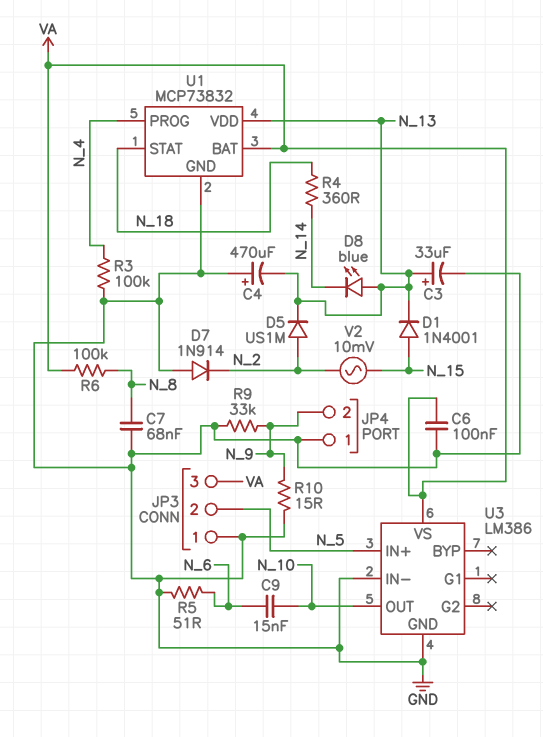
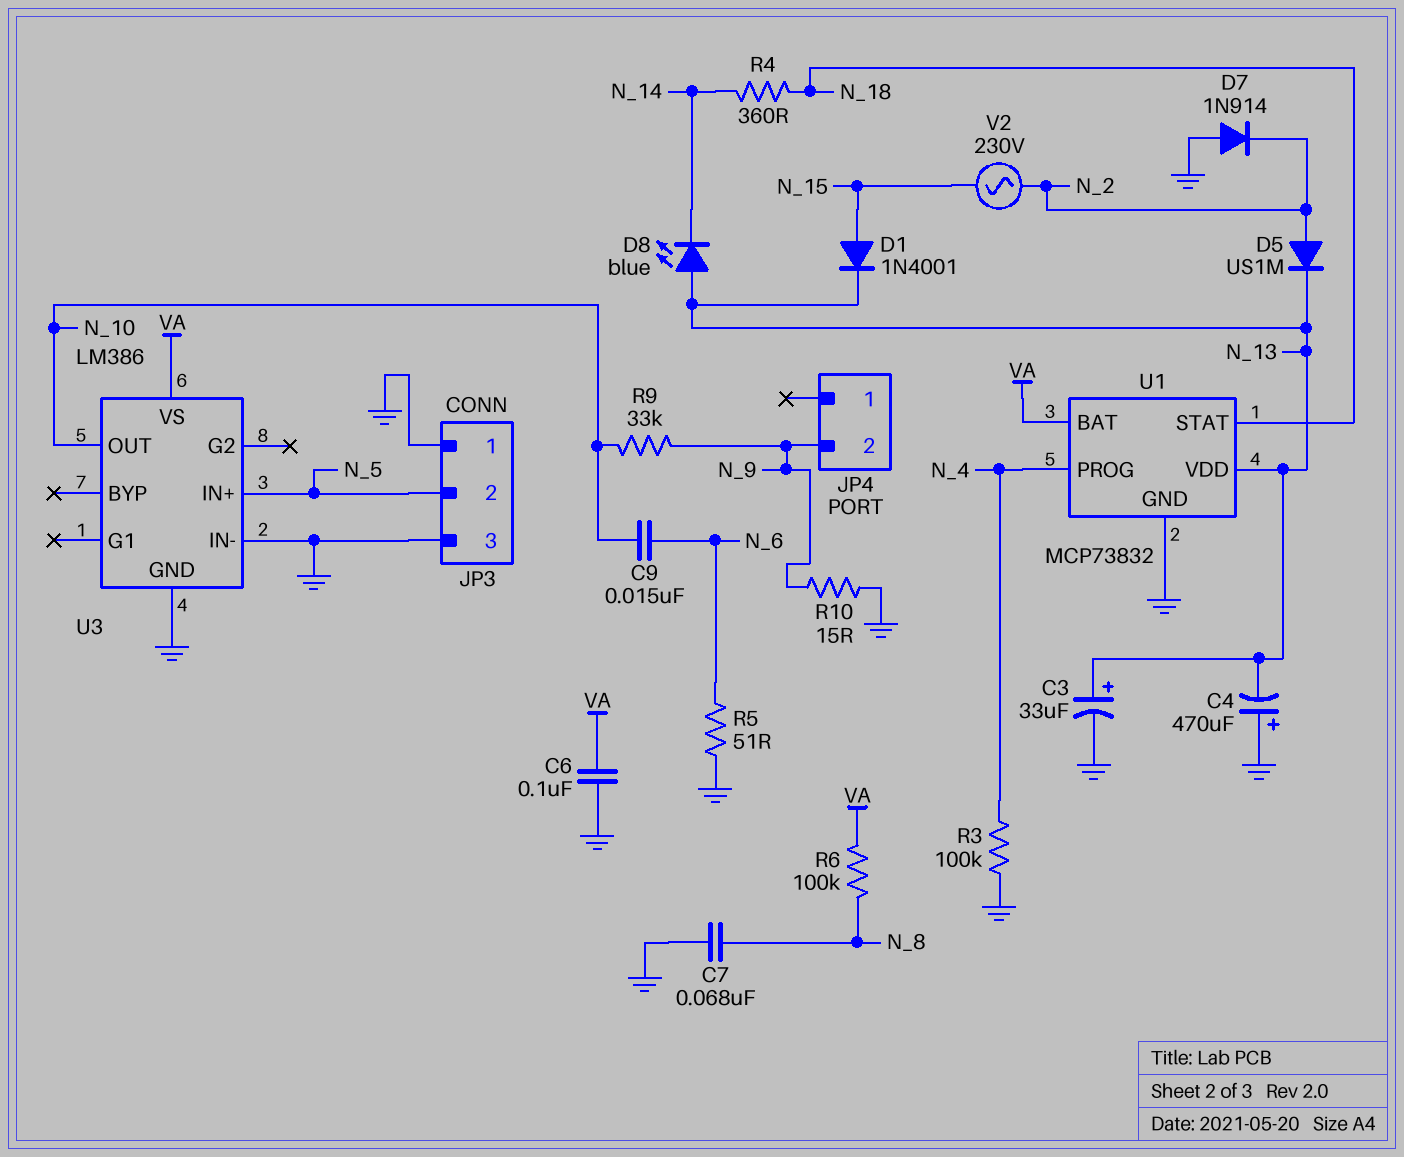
JP3 pin 3: VA -> GND
JP4 pin 1: GND -> none
R9: 33k (GND, N_9) -> 33k (N_9, N_10)
V2: AC 10mV (N_2, N_15) -> AC 230V (N_2, N_15)

